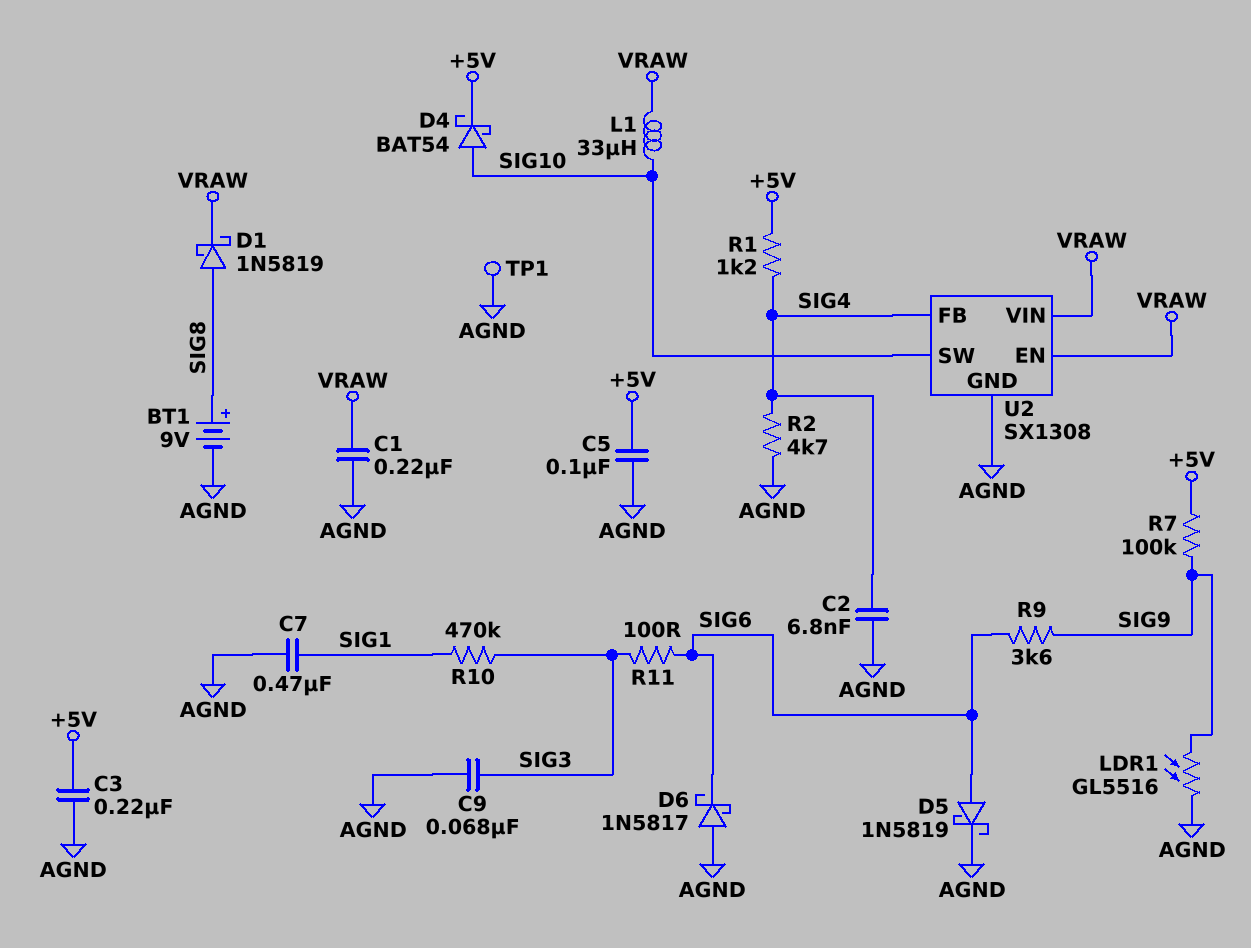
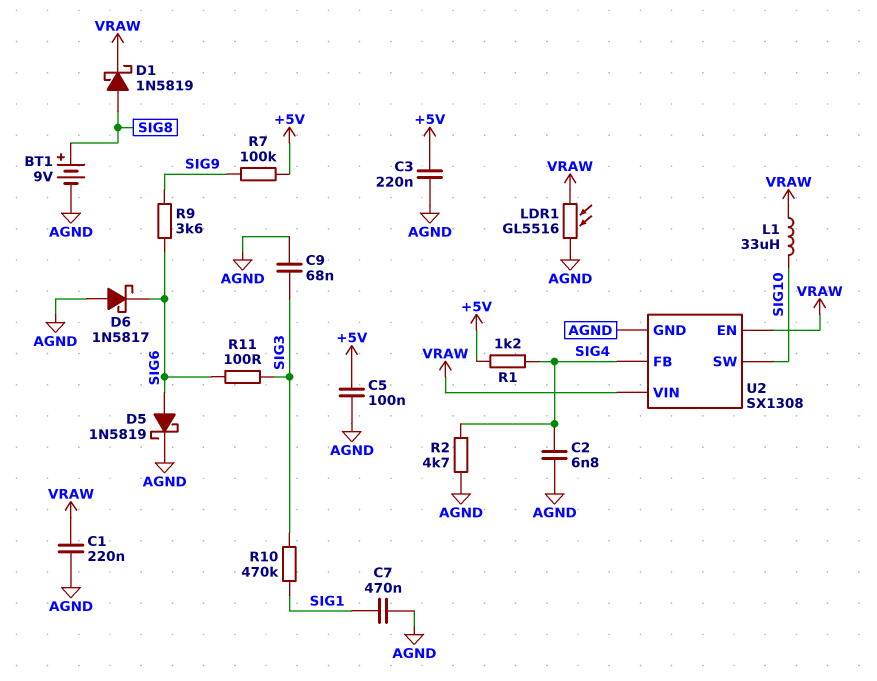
D4: schottky BAT54 (A SIG10, K +5V) -> none
LDR1: GL5516 (AGND, SIG9) -> GL5516 (AGND, VRAW)
TP1: test point (AGND) -> none

